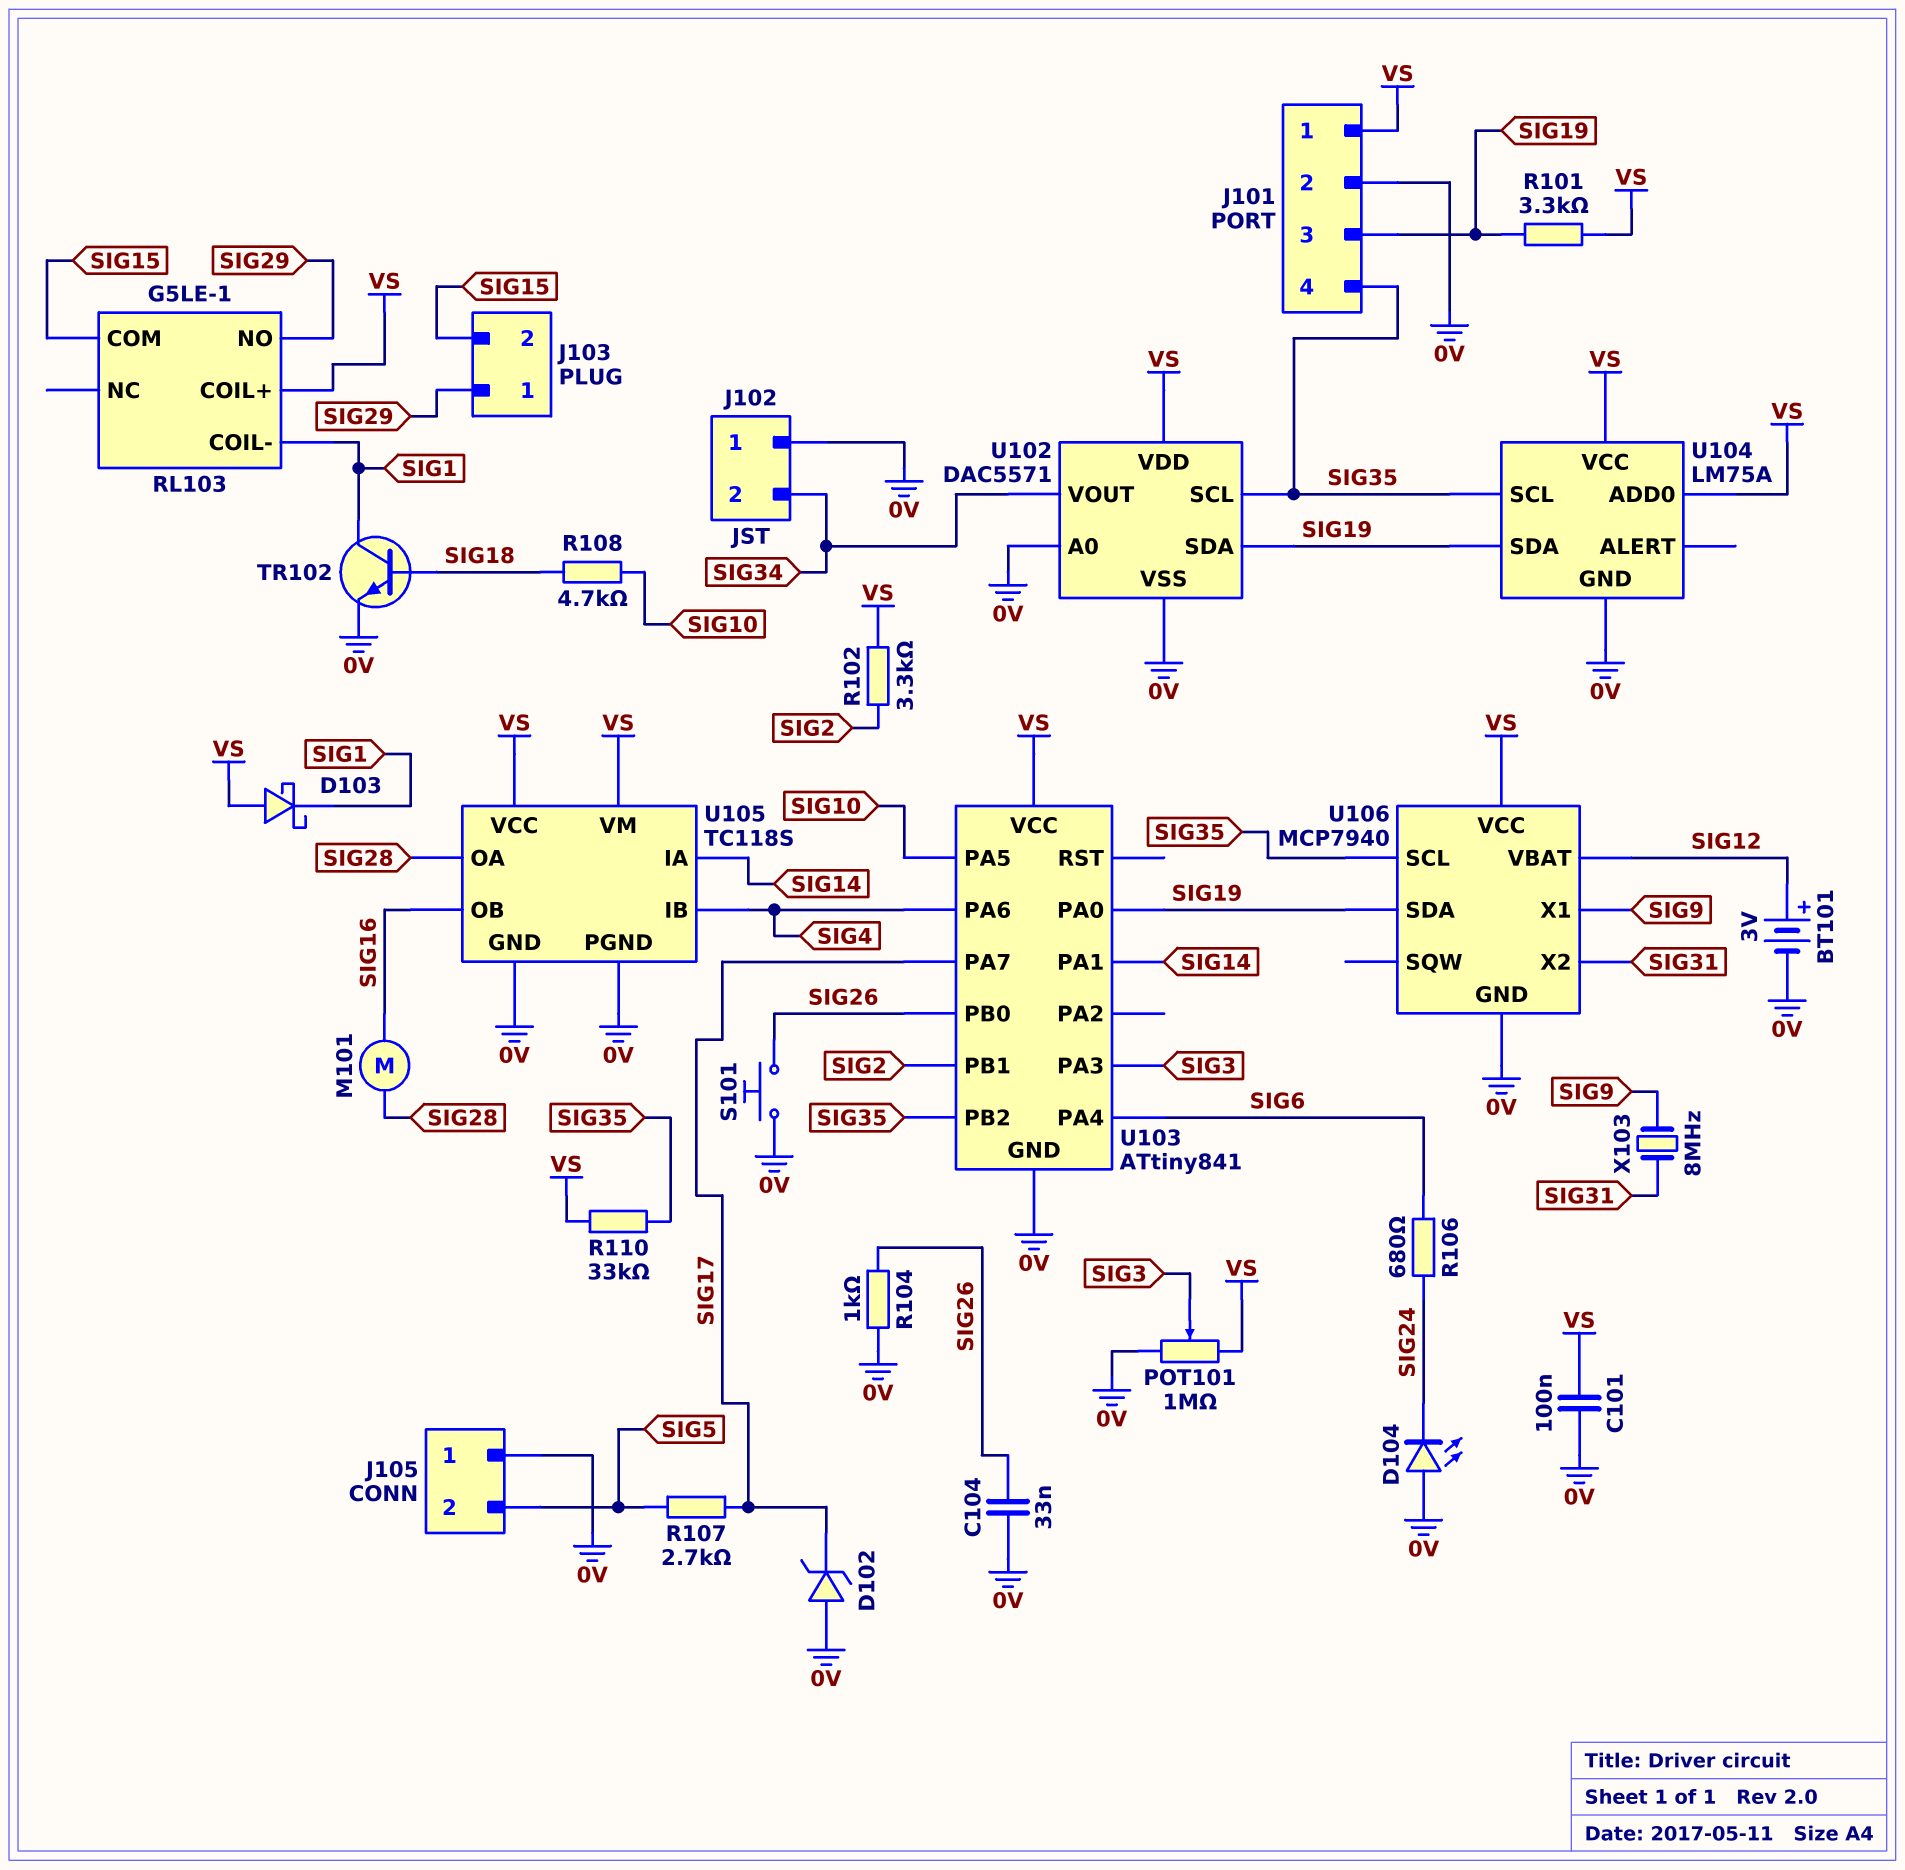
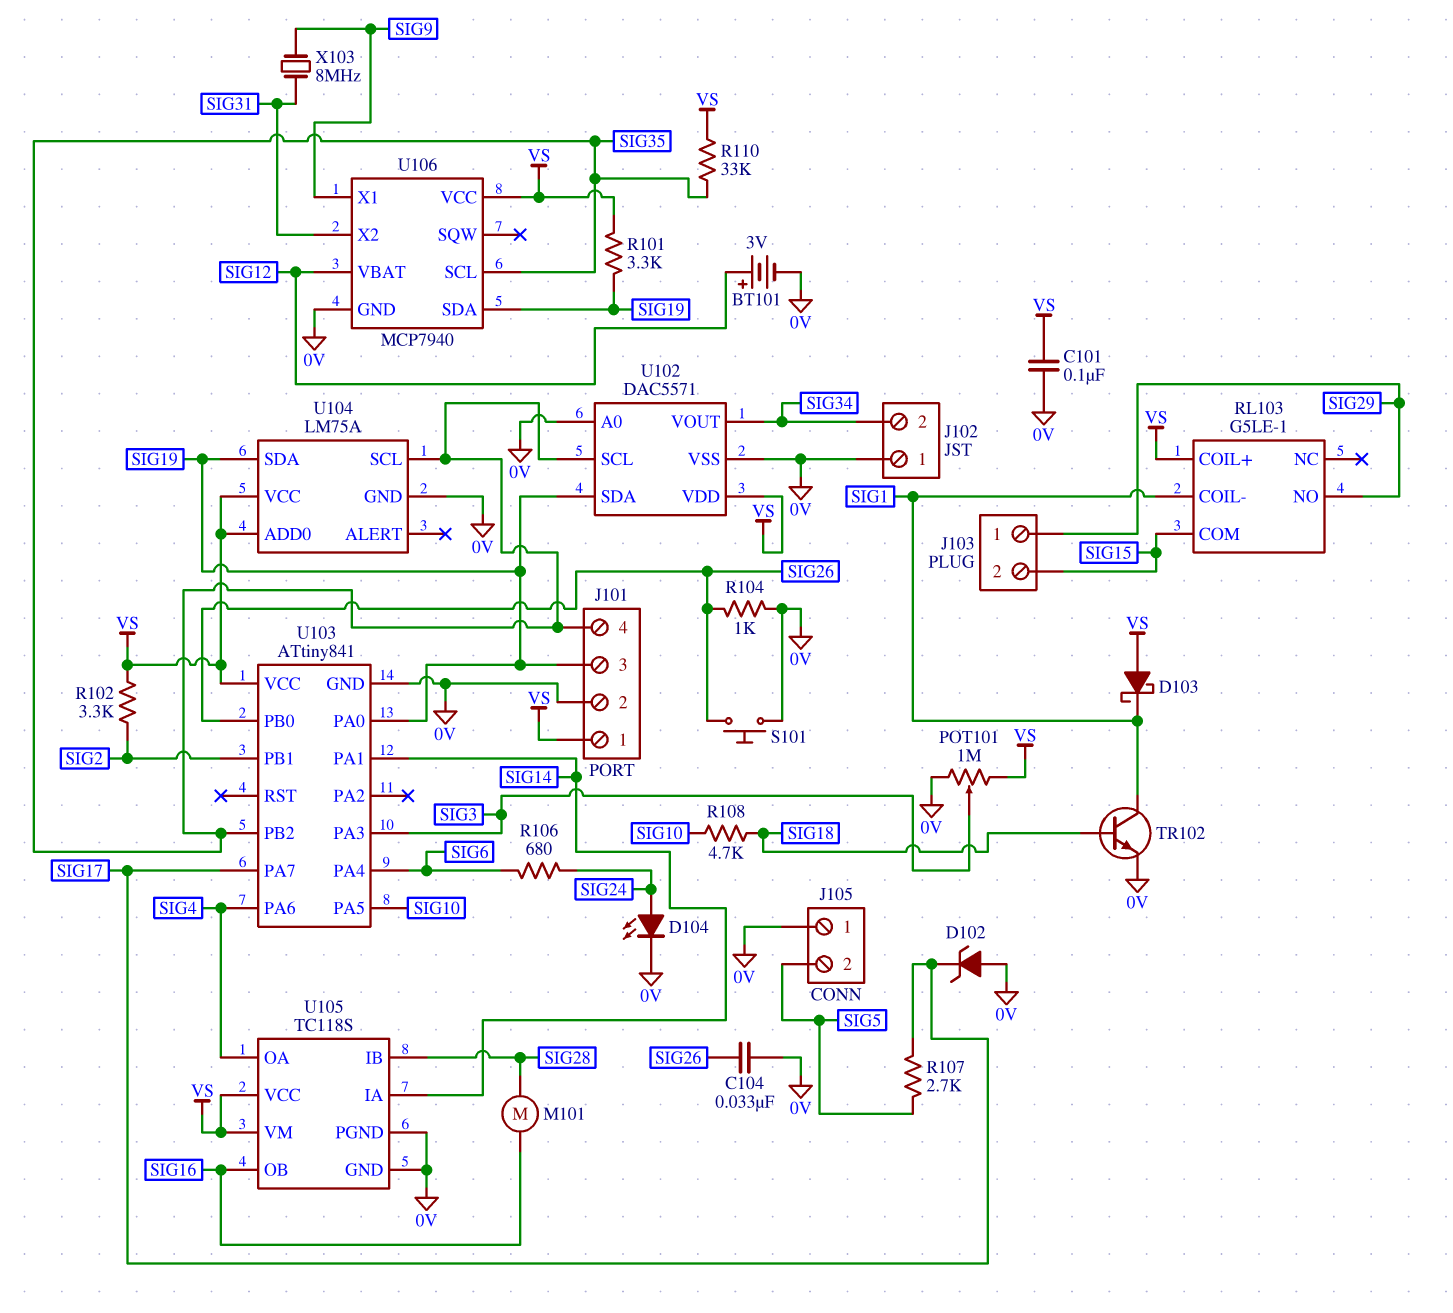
D104: LED (A 0V, K SIG24) -> LED (A SIG24, K 0V)
U105 pin IB: SIG4 -> SIG28
U105 pin OA: SIG28 -> SIG4

